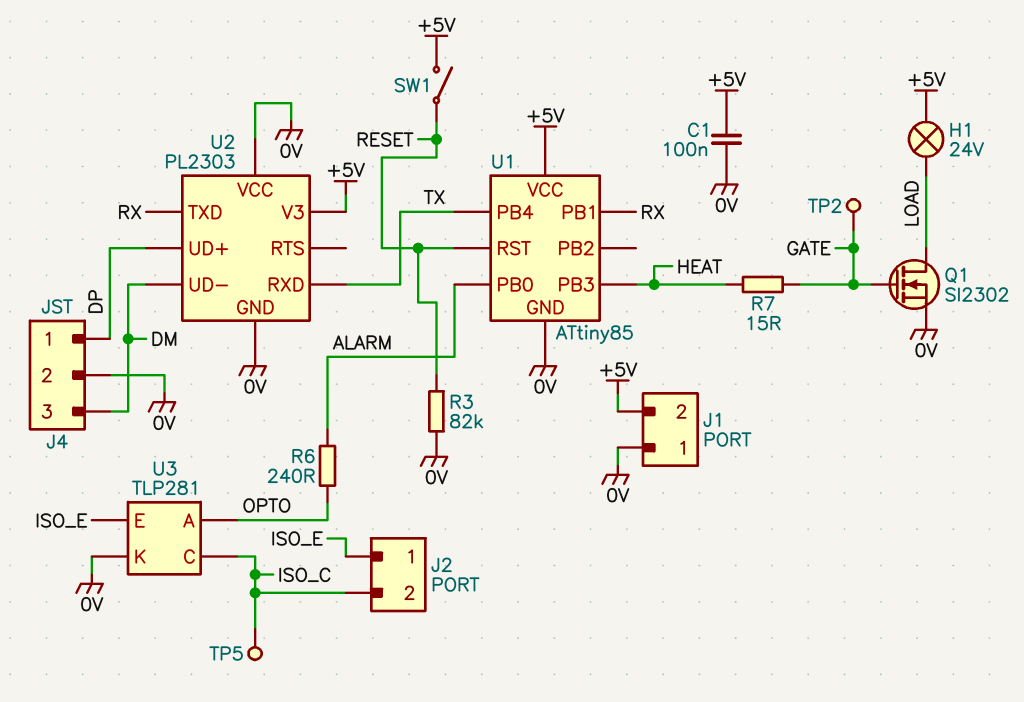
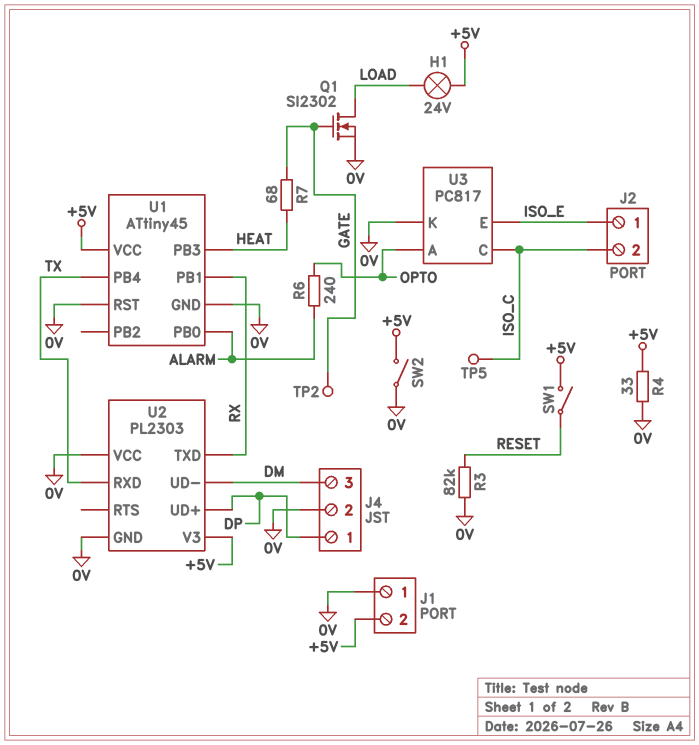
C1: 100nF (+5V, 0V) -> none
R4: none -> 33 (+5V, 0V)
R7: 15 (GATE, HEAT) -> 68 (GATE, HEAT)
SW2: none -> switch (+5V, 0V)
U1: ATtiny85 -> ATtiny45
U1 pin RST: RESET -> 0V
U3: TLP281 -> PC817

